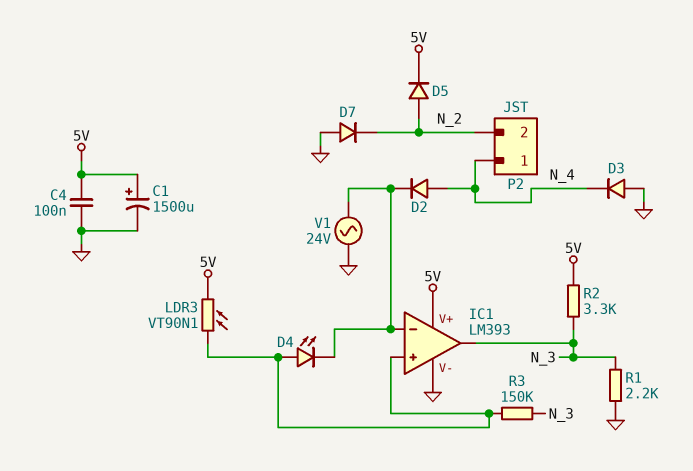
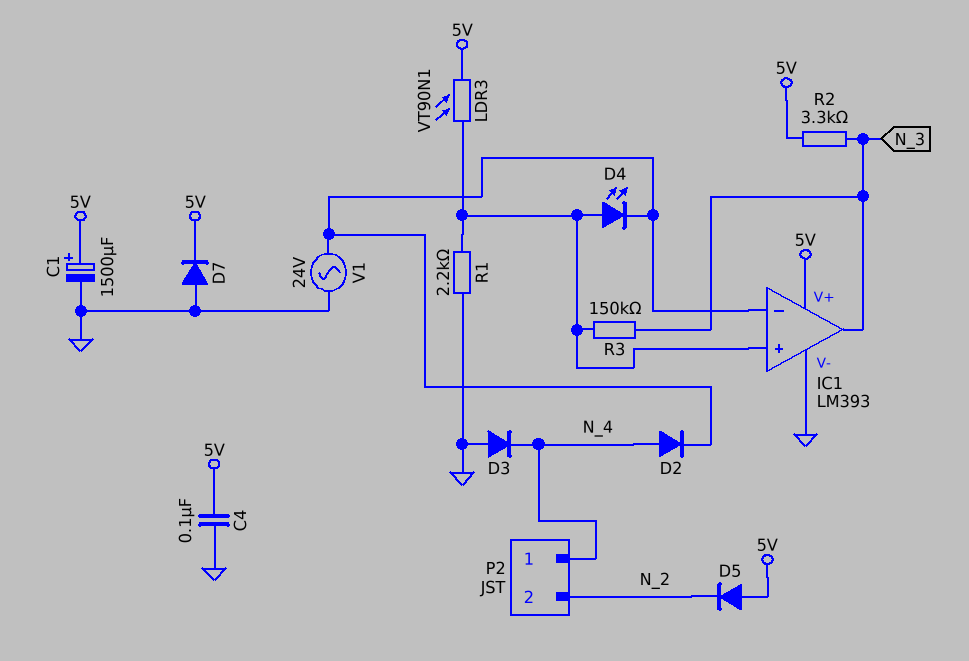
D5: diode (A N_2, K 5V) -> diode (A 5V, K N_2)
D7: diode (A GND, K N_2) -> diode (A GND, K 5V)
R1: 2.2k (GND, N_3) -> 2.2k (GND, IC1/in+)

